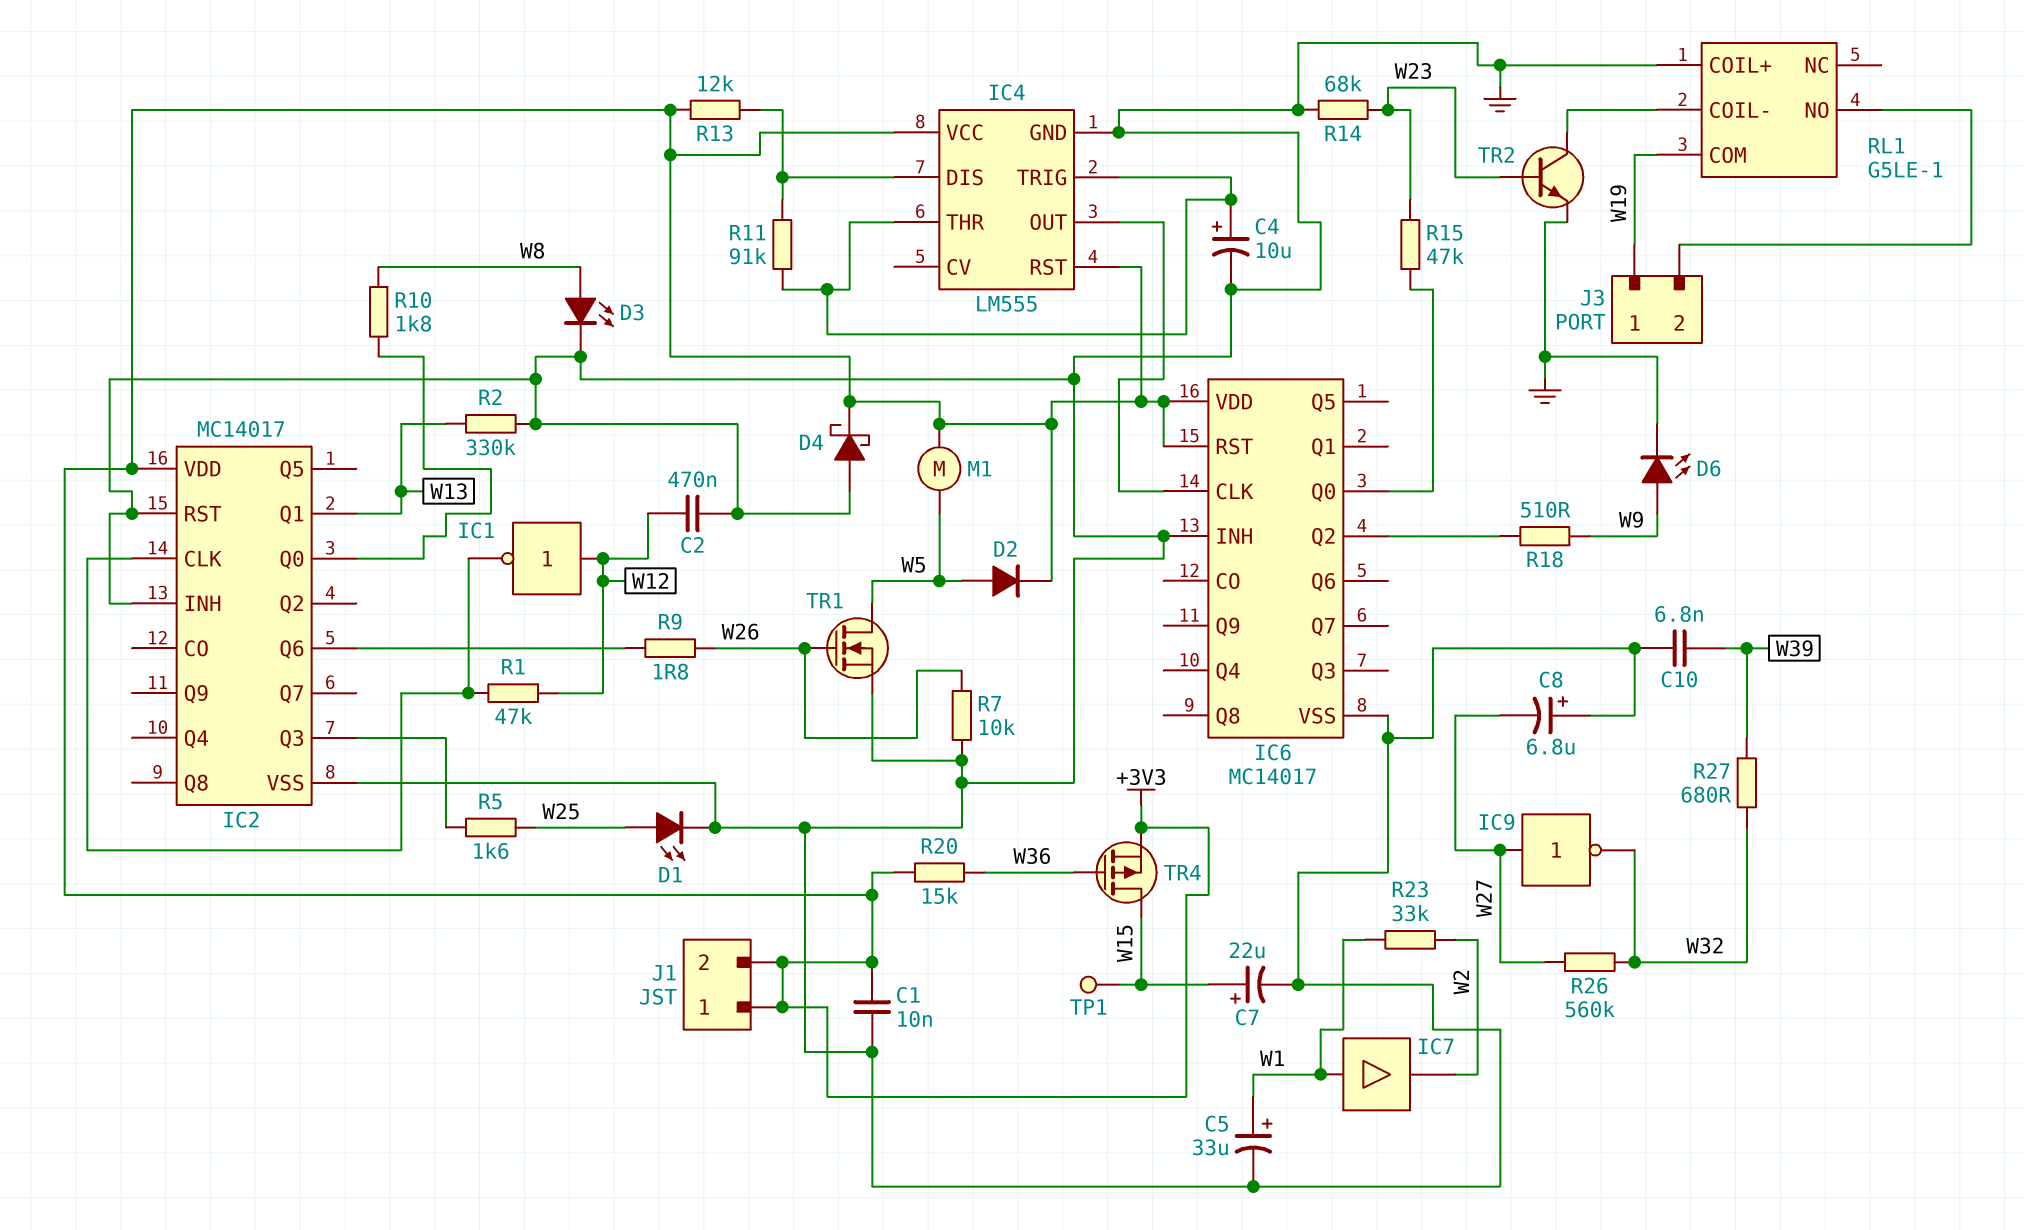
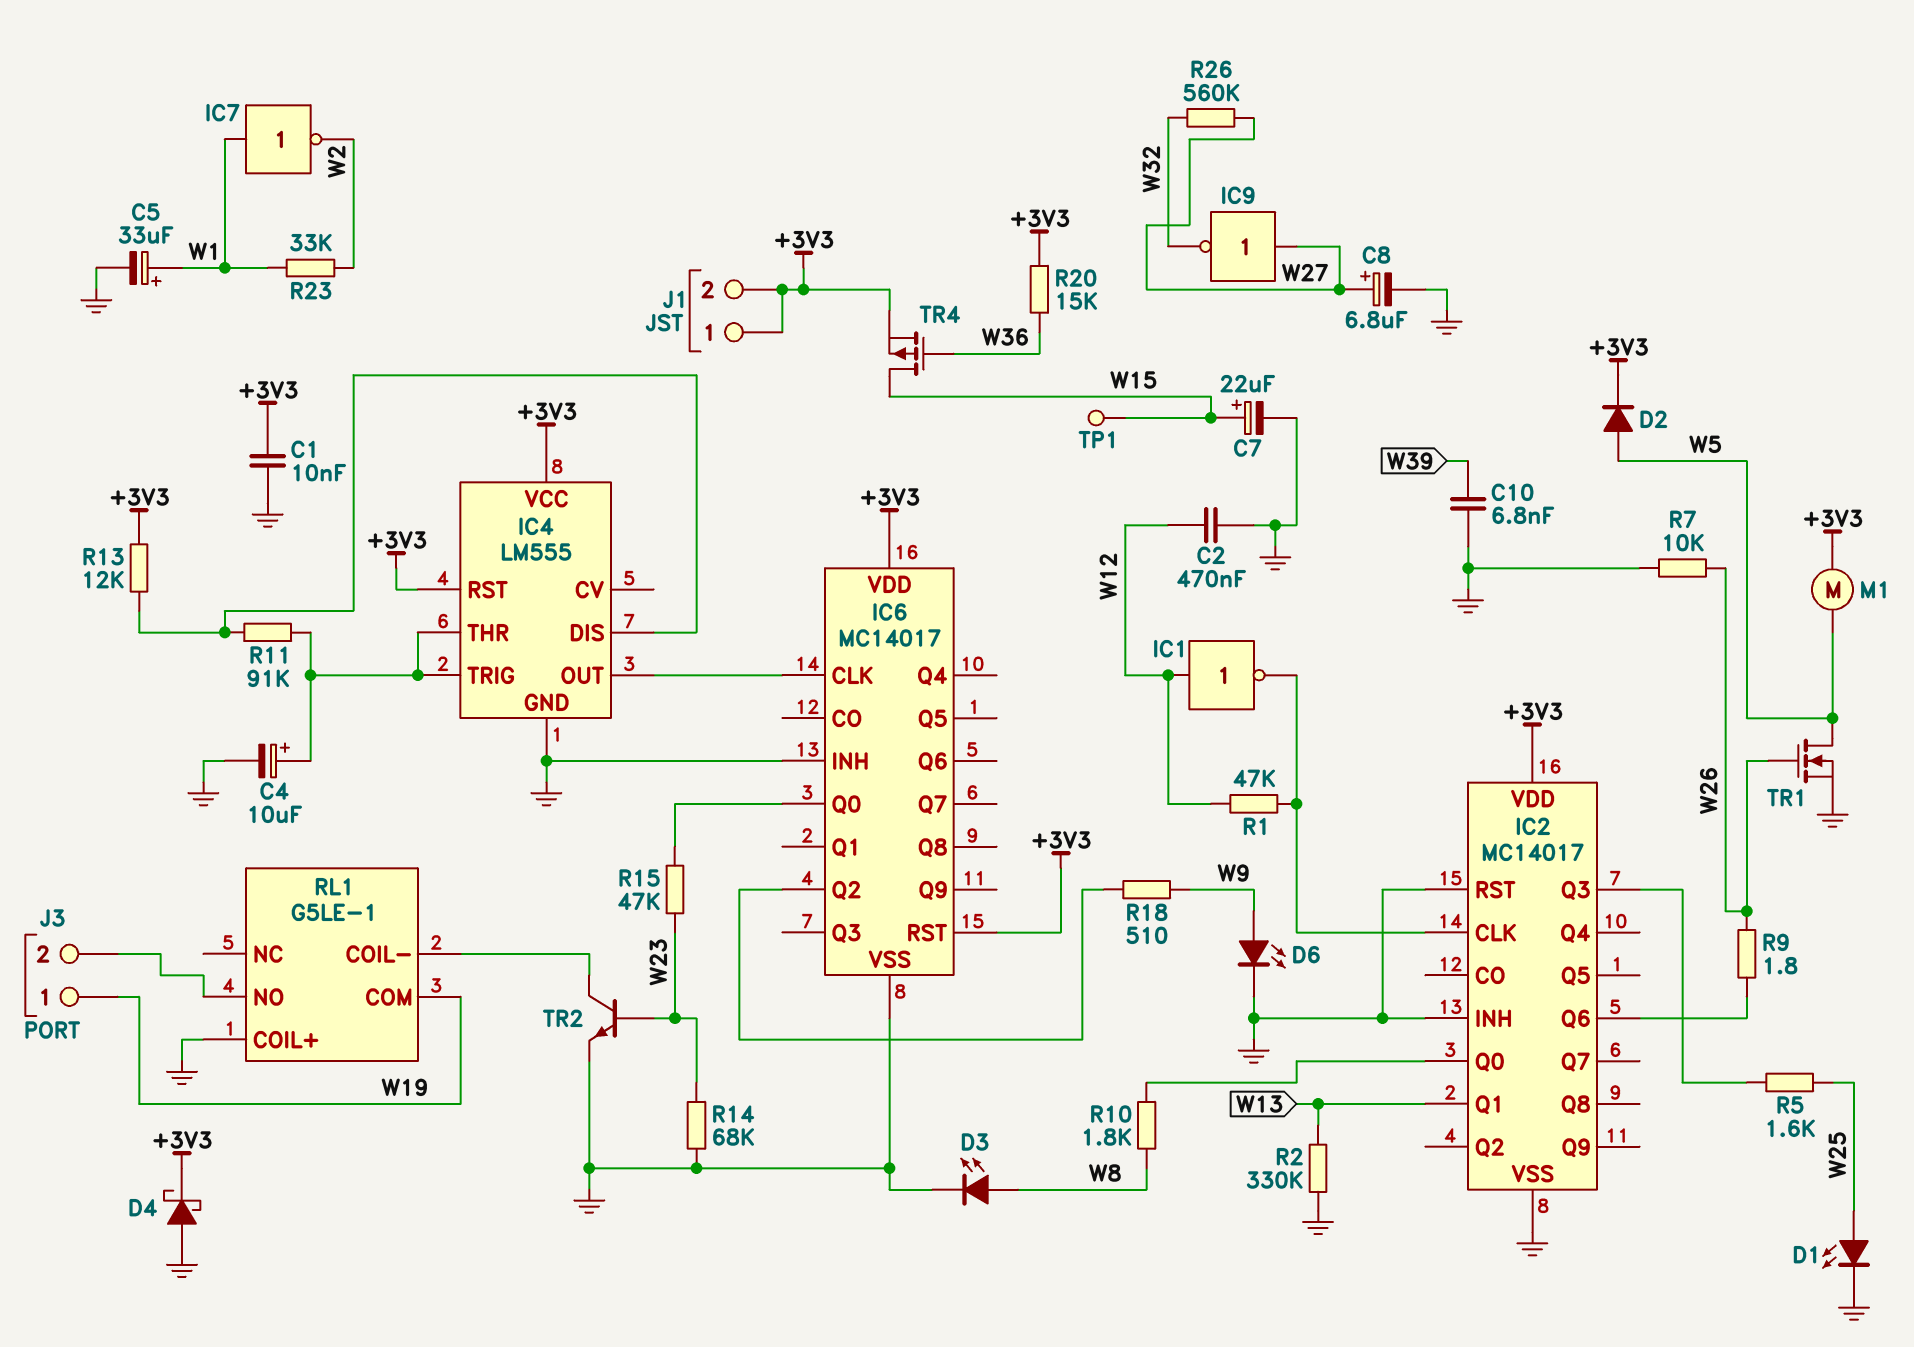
C8: 6.8uF (plus GND, minus W27) -> 6.8uF (plus W27, minus GND)
IC7: buffer (in W1, out W2) -> NOT (in W1, out W2)
R27: 680 (W32, W39) -> none

